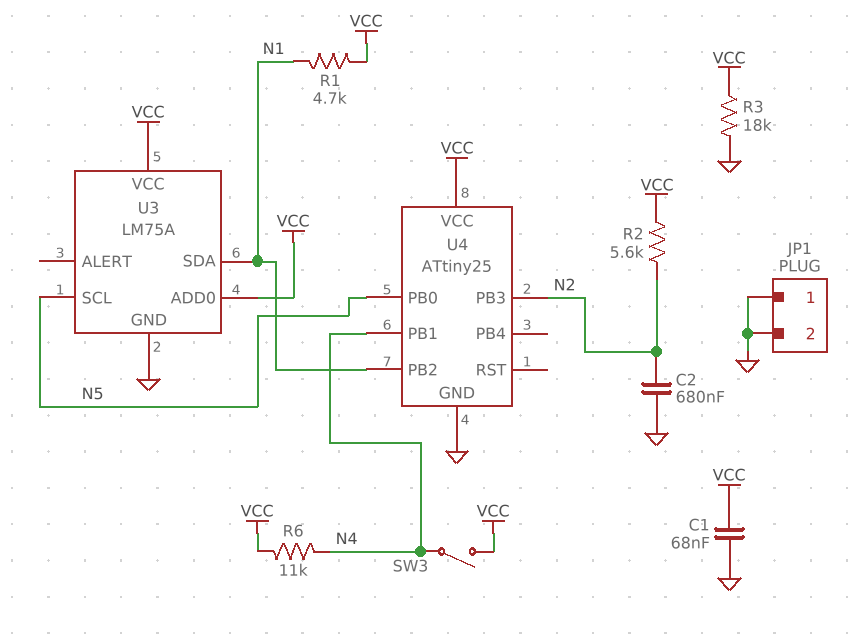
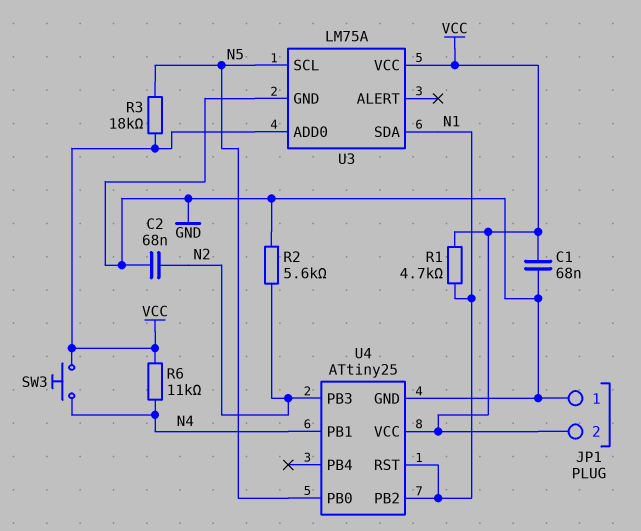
C2: 680nF (GND, N2) -> 68nF (GND, N2)
JP1 pin 2: GND -> VCC
R2: 5.6k (N2, VCC) -> 5.6k (GND, N2)
R3: 18k (GND, VCC) -> 18k (N5, VCC)
SW3: switch (N4, VCC) -> button (N4, VCC)
U4 pin RST: none -> N1

